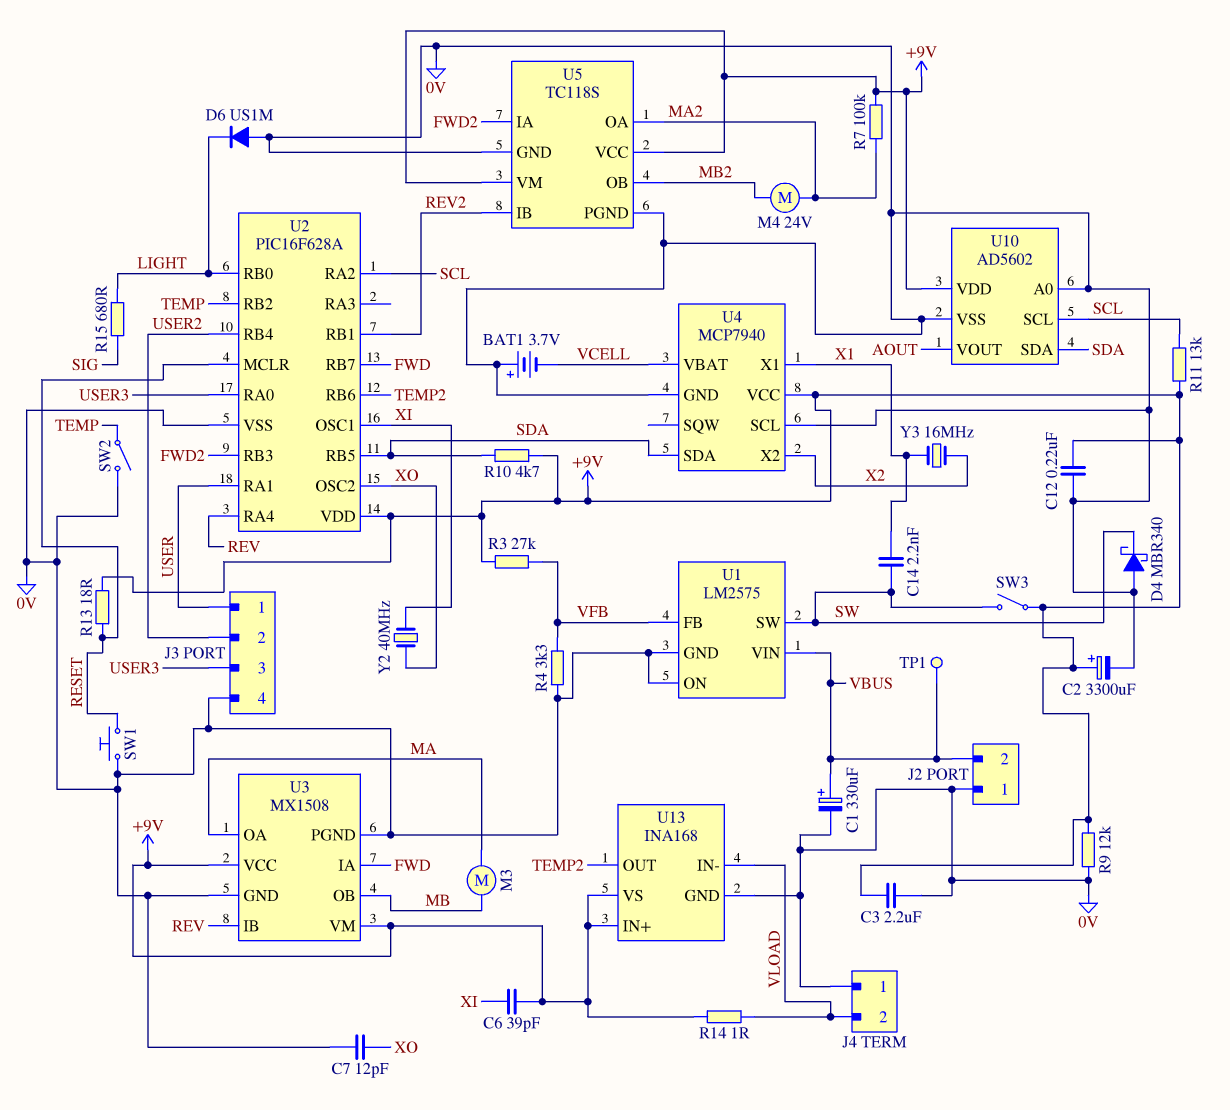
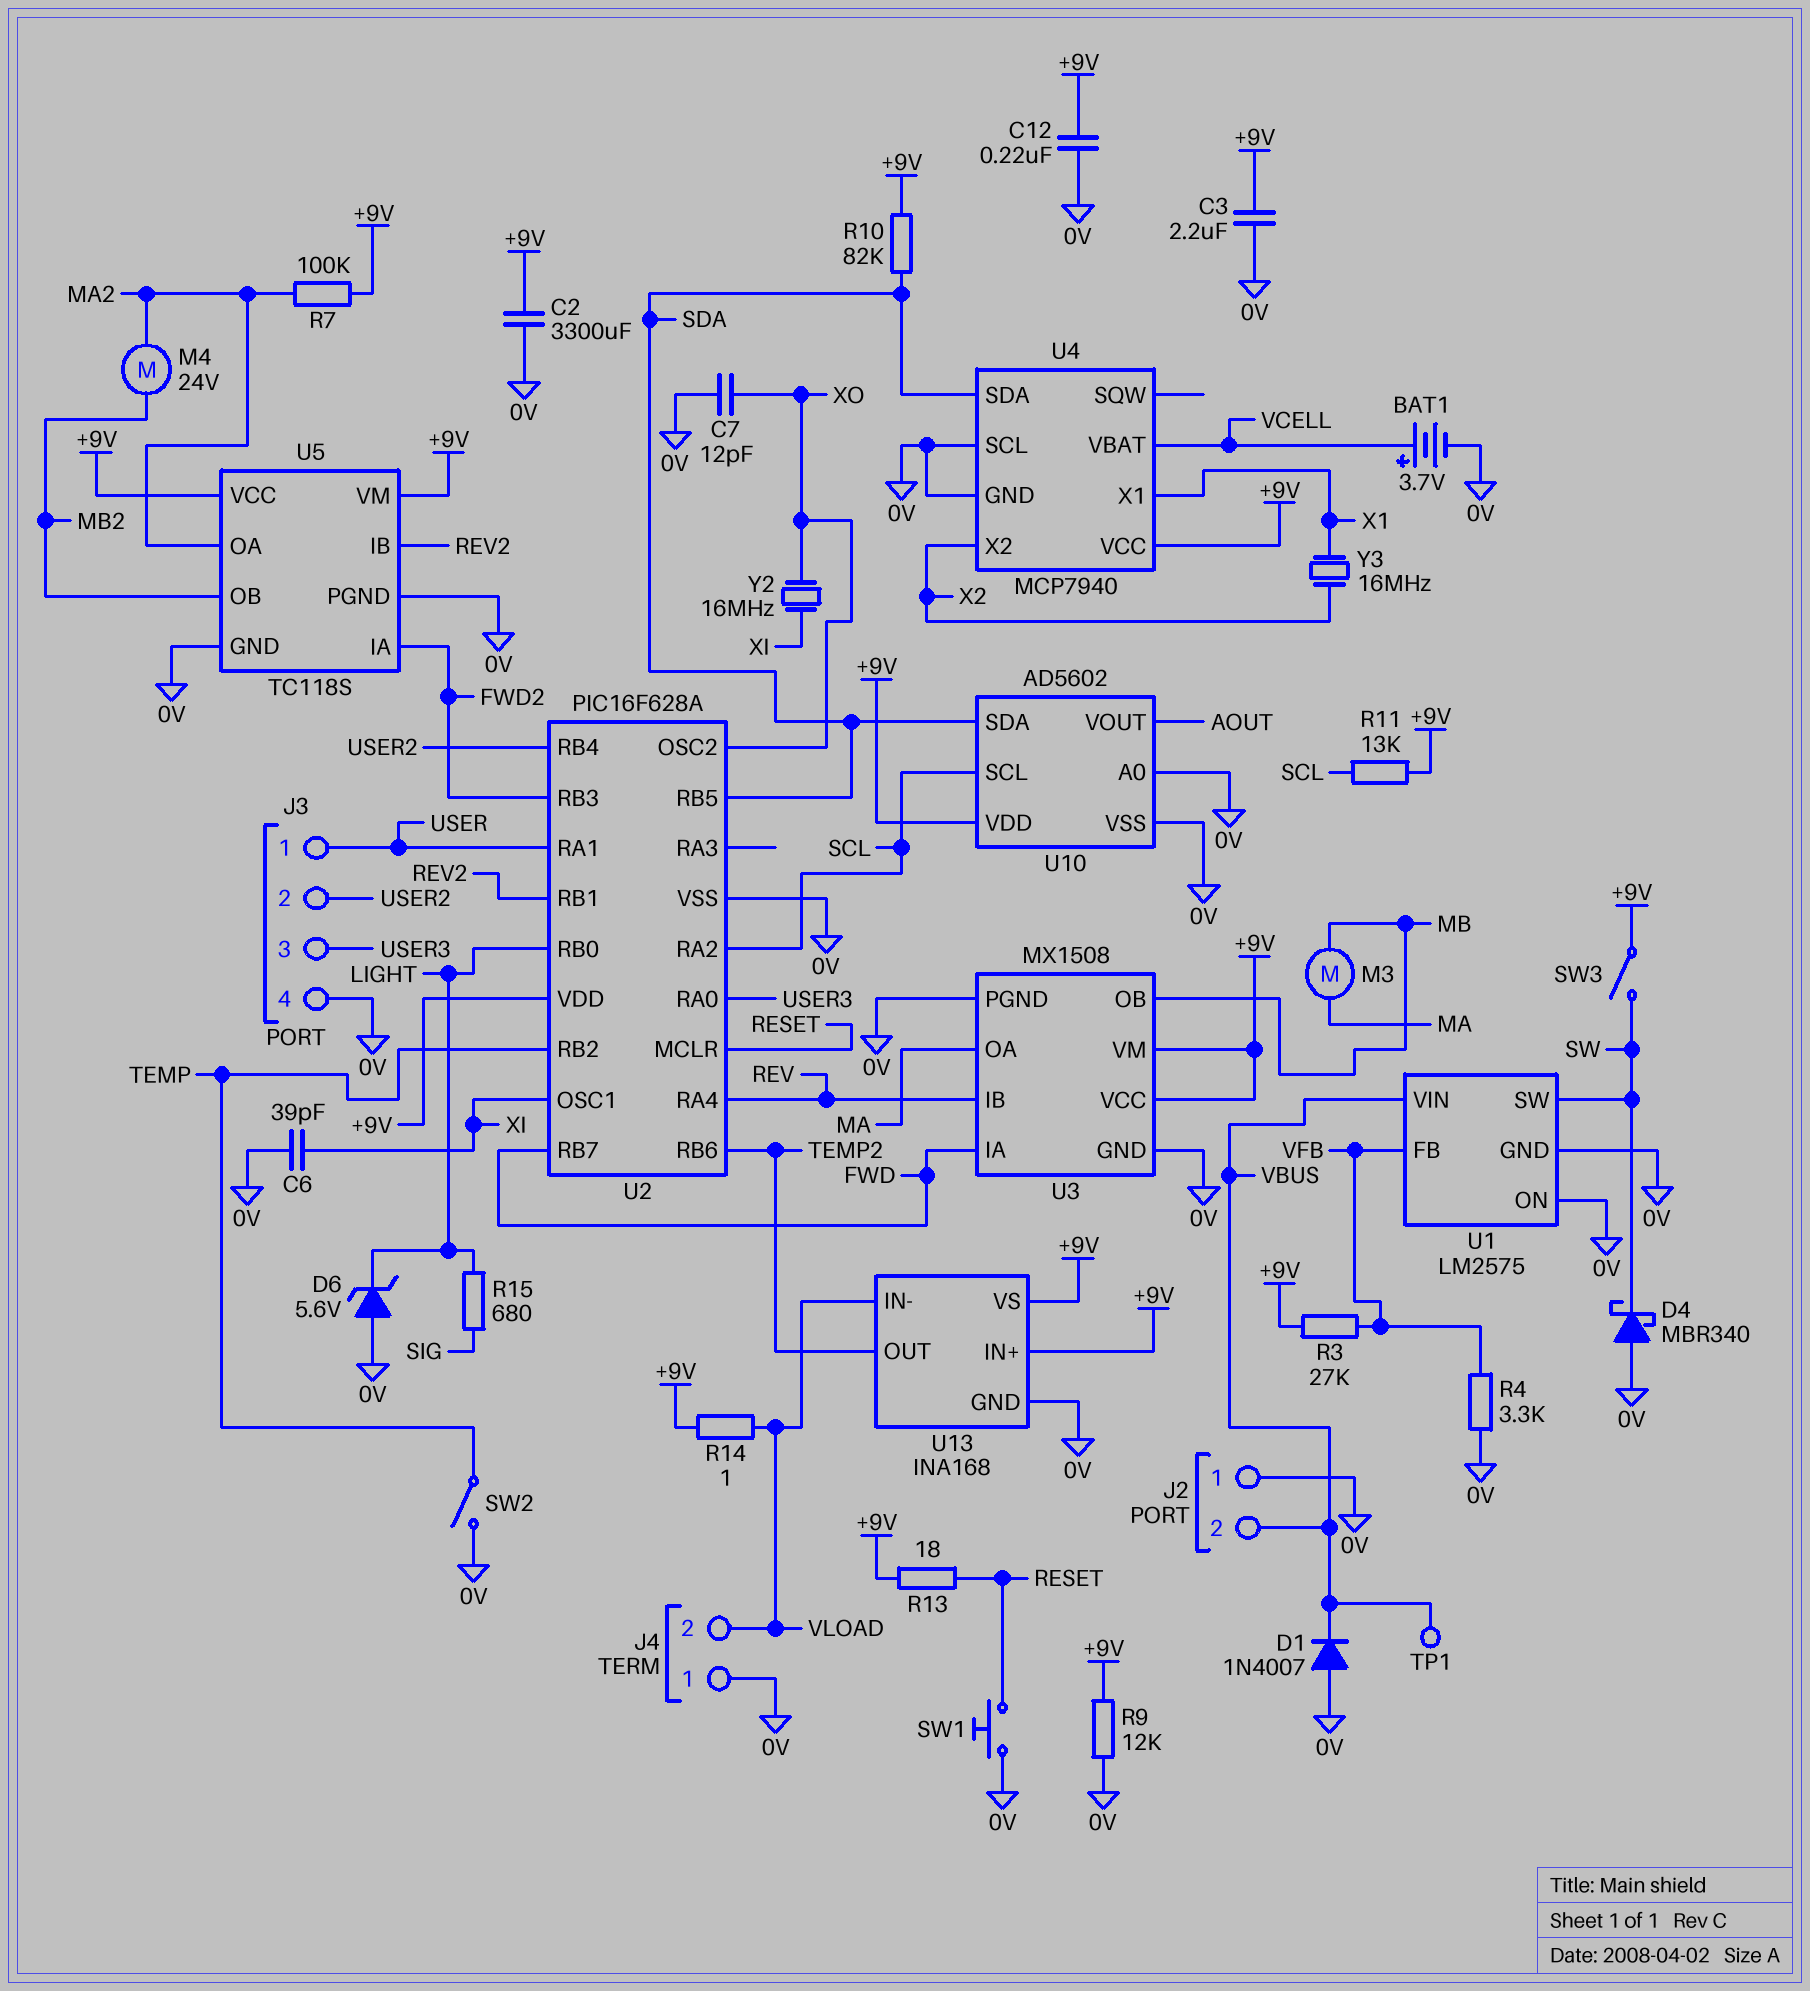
BAT1: 3.7V (plus 0V, minus VCELL) -> 3.7V (plus VCELL, minus 0V)
C1: 330uF (plus VBUS, minus 0V) -> none
C2: 3300uF (plus +9V, minus 0V) -> 3300uF (+9V, 0V)
C6: 39pF (+9V, XI) -> 39pF (0V, XI)
C14: 2.2nF (SW, X1) -> none
D1: none -> diode 1N4007 (A 0V, K VBUS)
D6: diode US1M (A 0V, K LIGHT) -> zener 5.6V (A 0V, K LIGHT)
R10: 4.7k (+9V, SDA) -> 82k (+9V, SDA)
Y2: 40MHz (XI, XO) -> 16MHz (XI, XO)

